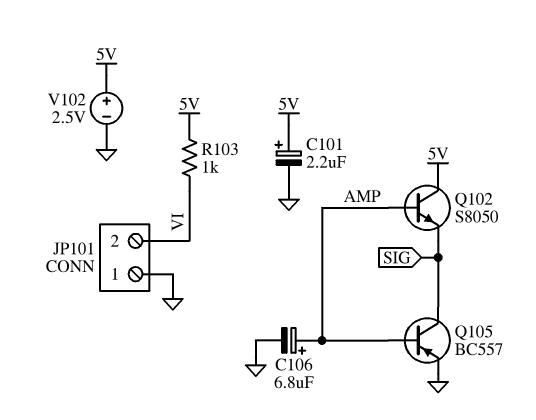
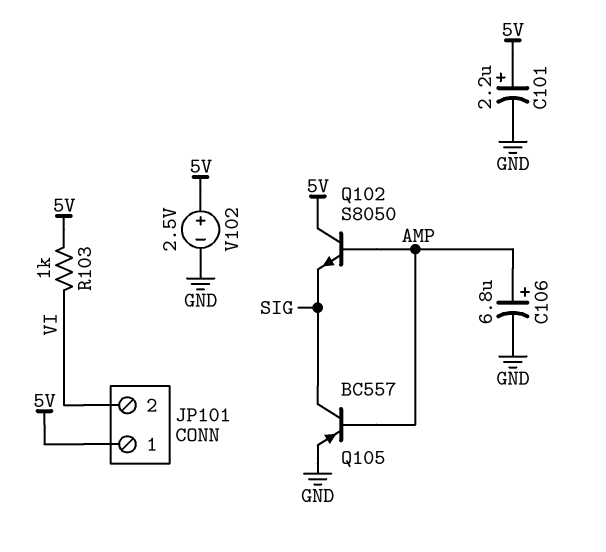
JP101 pin 1: GND -> 5V

